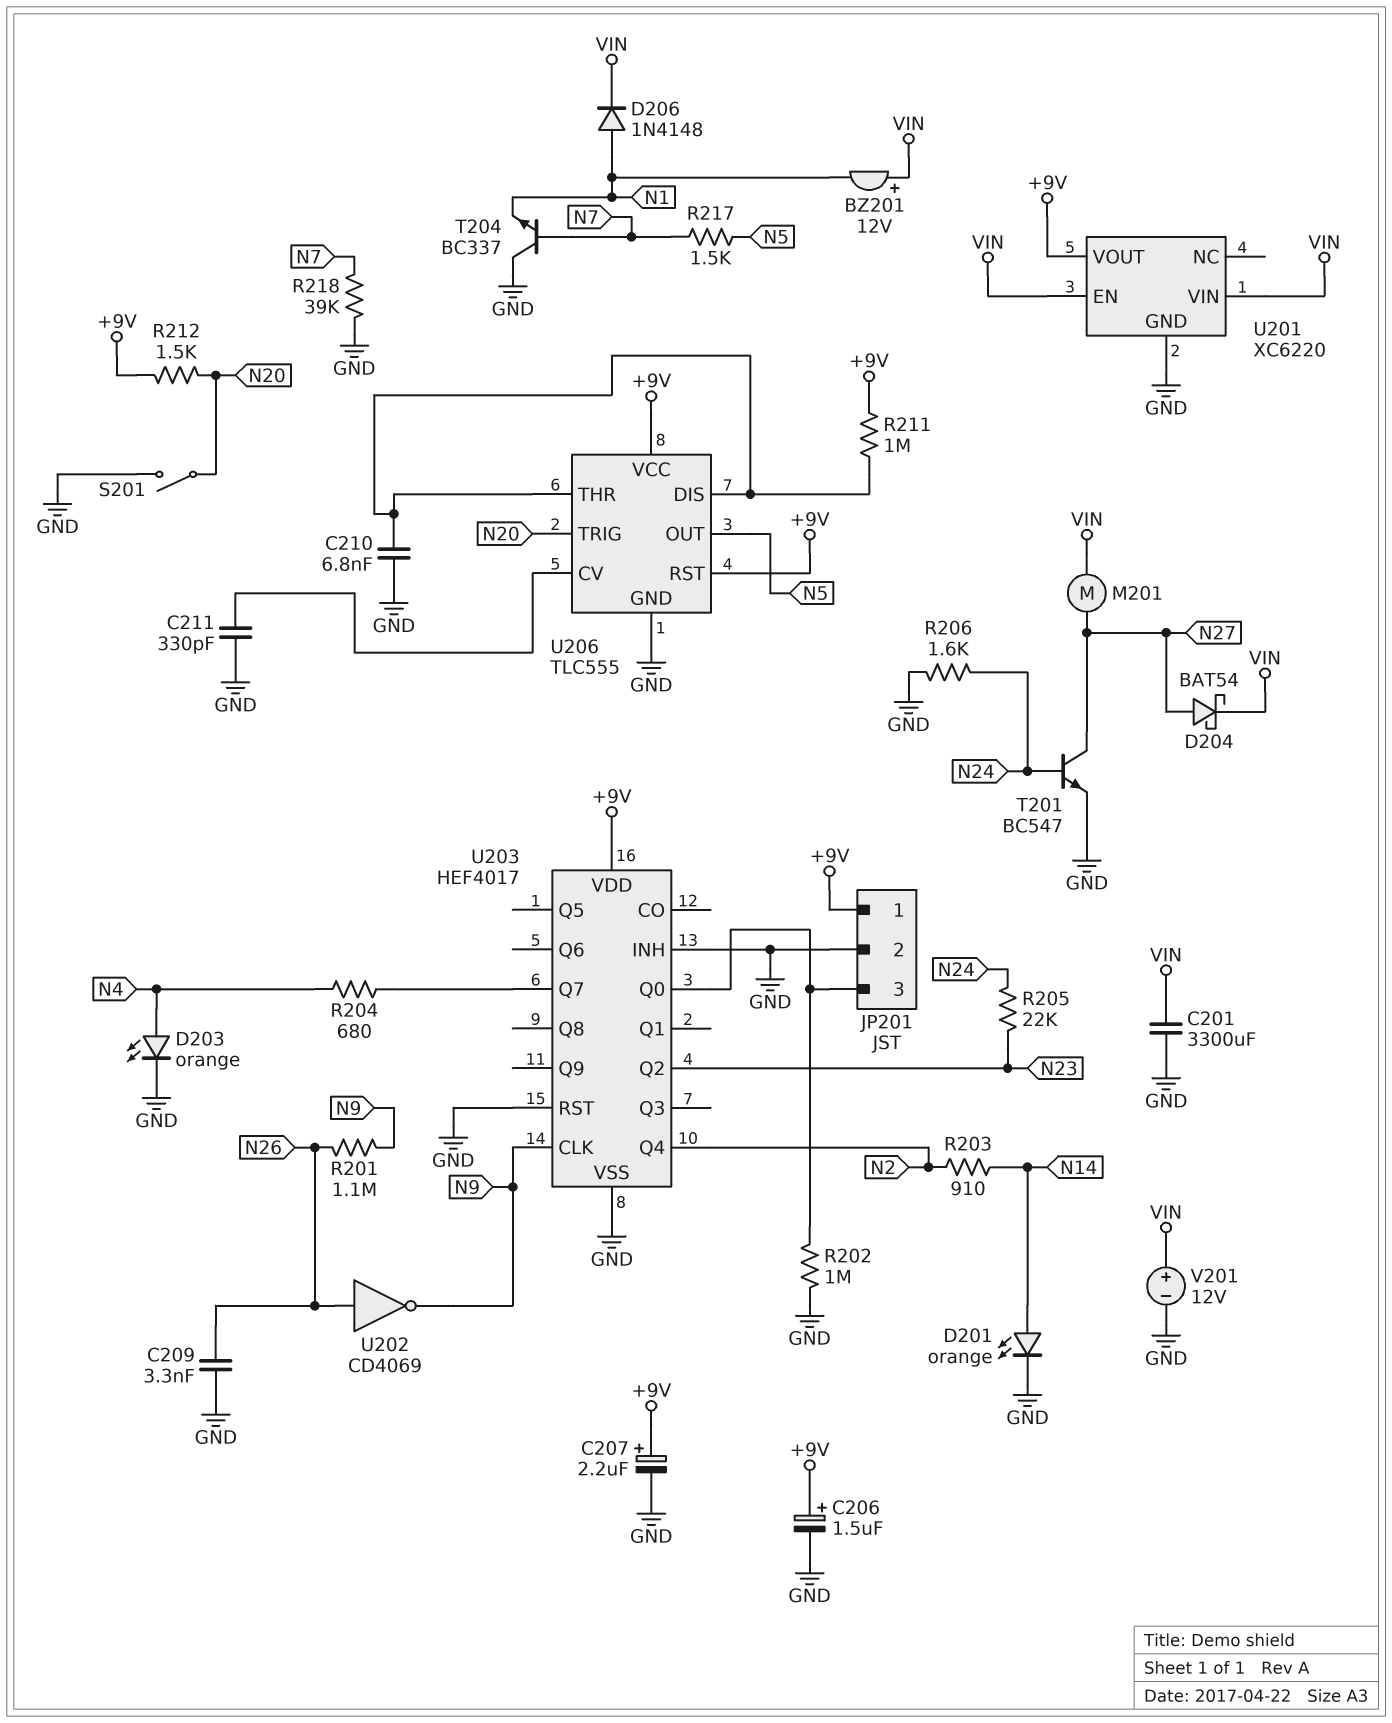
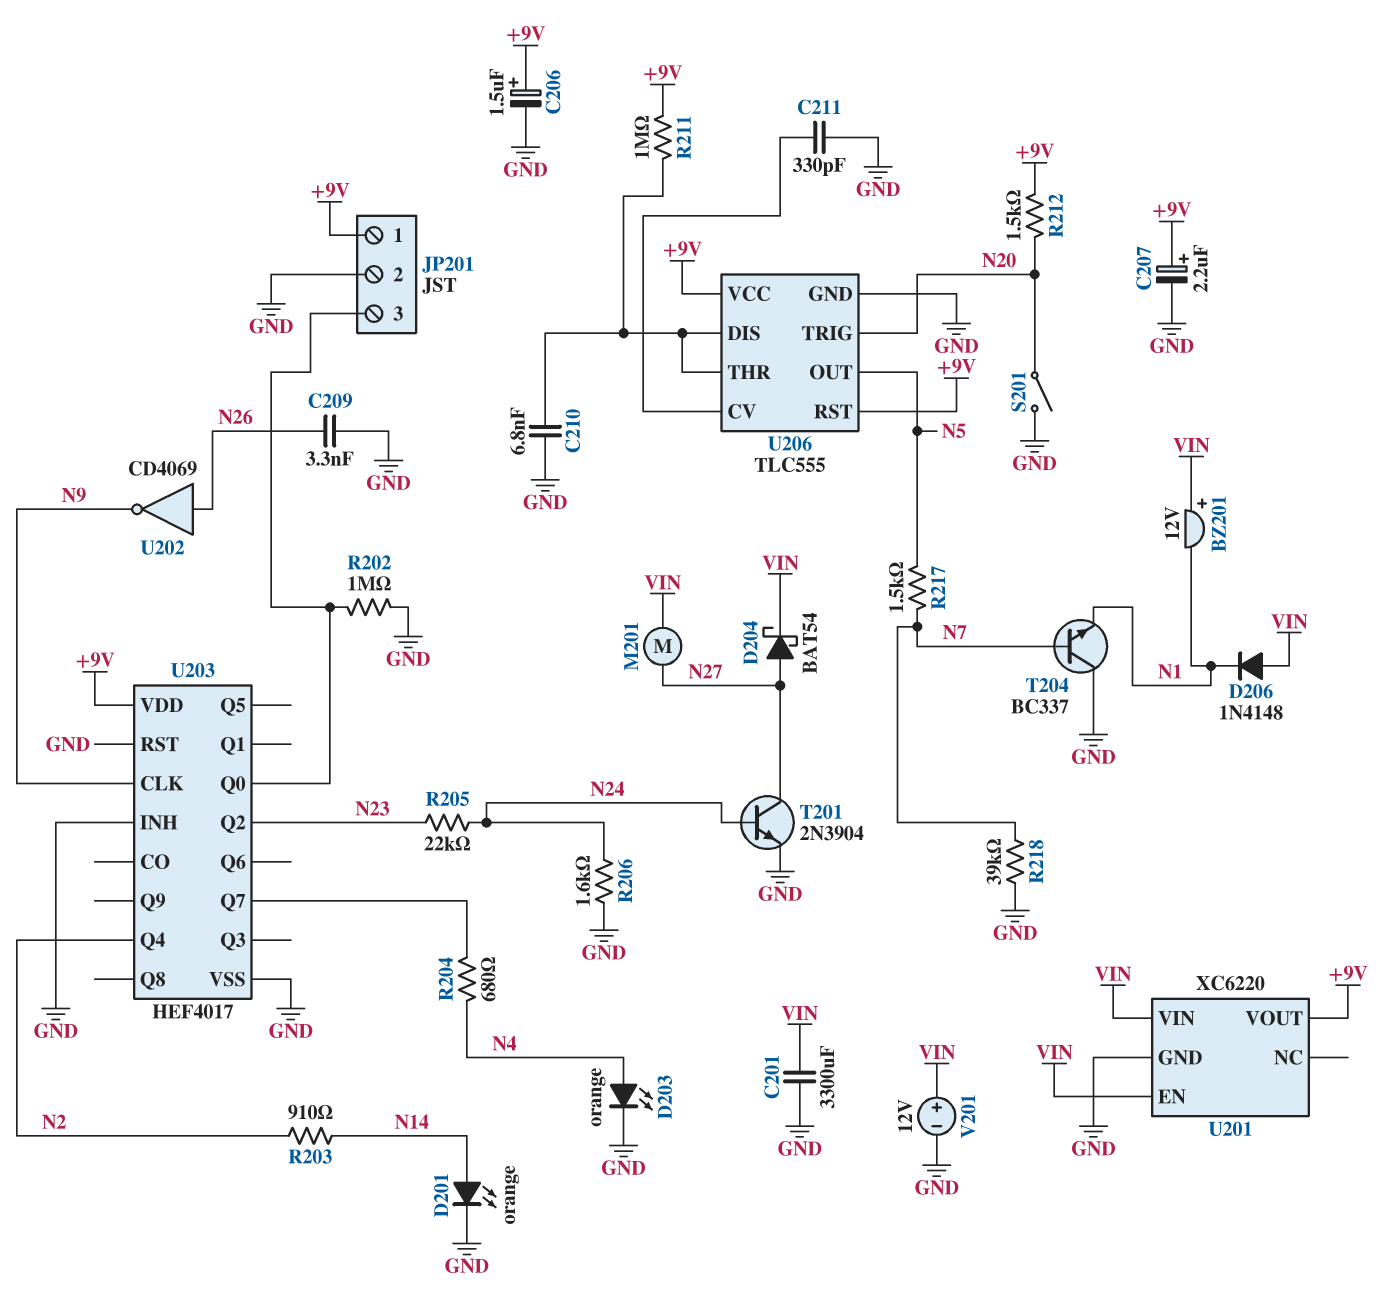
D206: diode 1N4148 (A N1, K VIN) -> diode 1N4148 (A VIN, K N1)
R201: 1.1M (N9, N26) -> none
T201: NPN BC547 (B N24, C N27, E GND) -> NPN 2N3904 (B N24, C N27, E GND)

